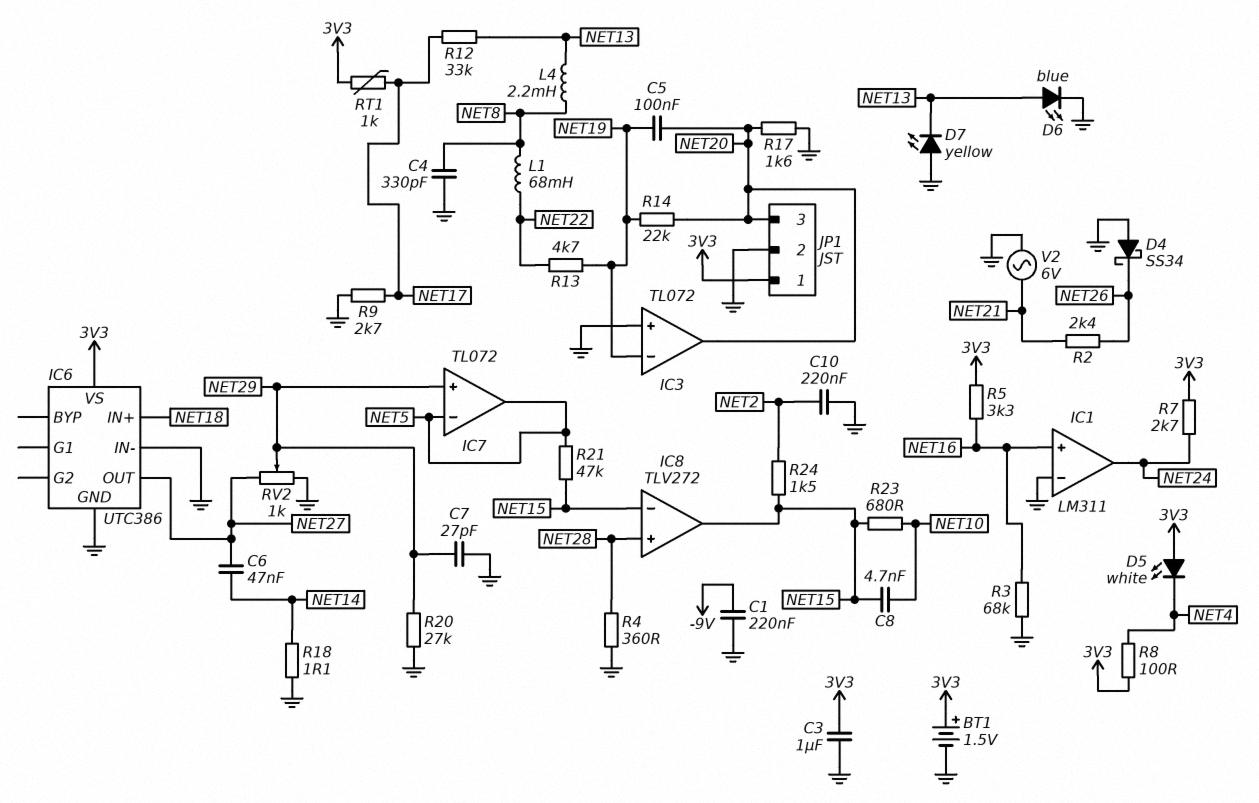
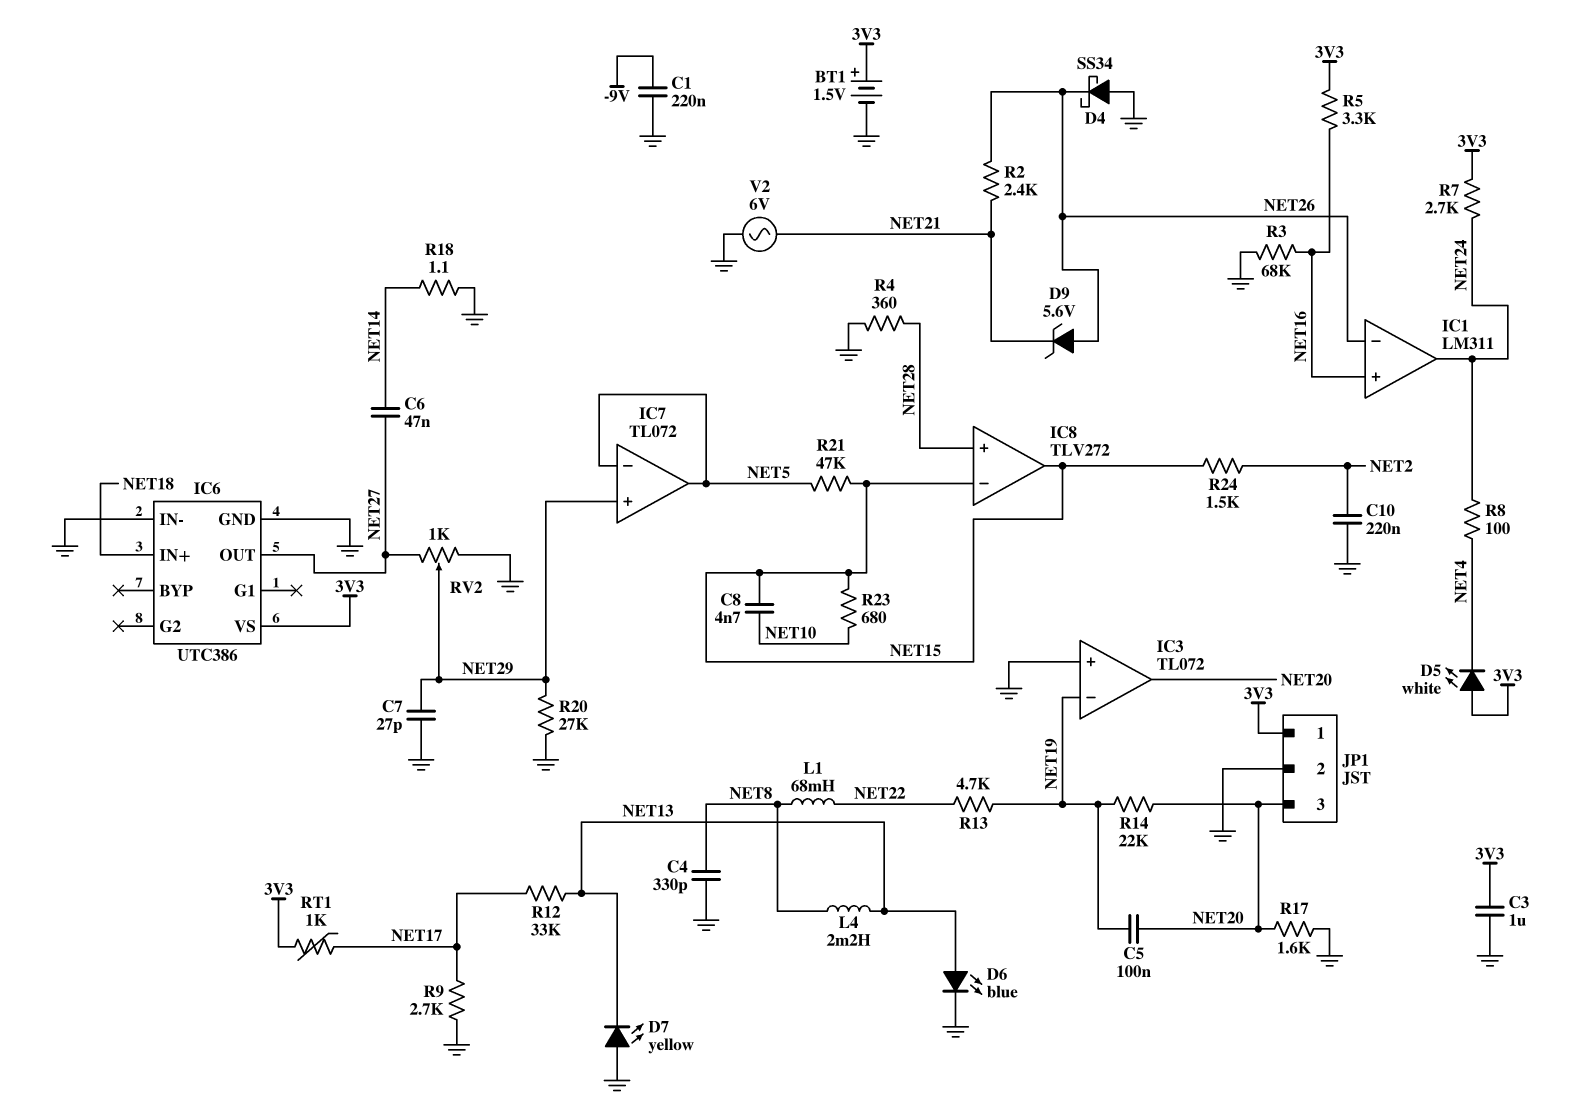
D9: none -> zener 5.6V (A NET26, K NET21)
IC1 pin in-: GND -> NET26
R8: 100 (3V3, NET4) -> 100 (NET4, NET24)

